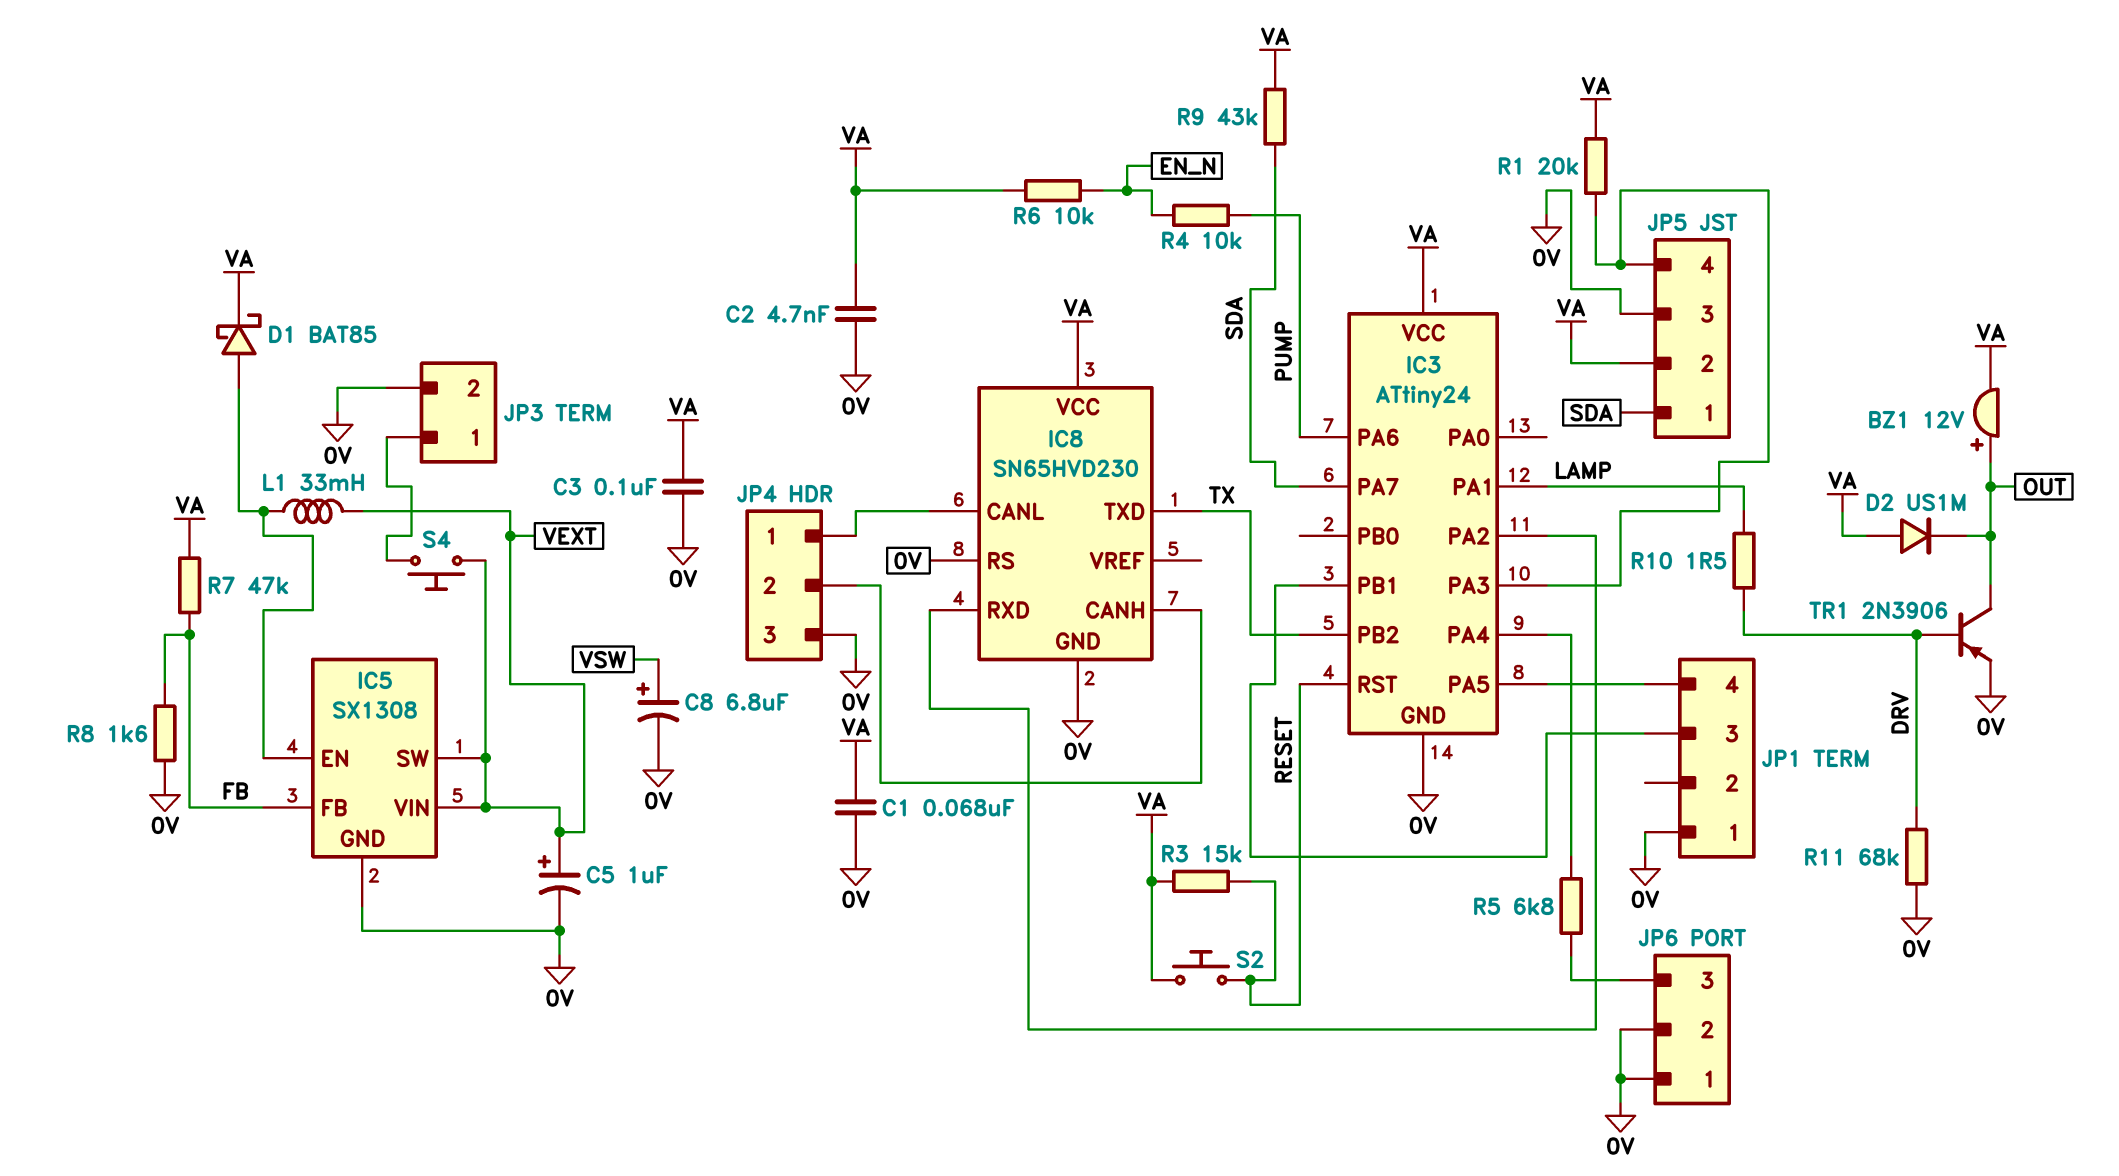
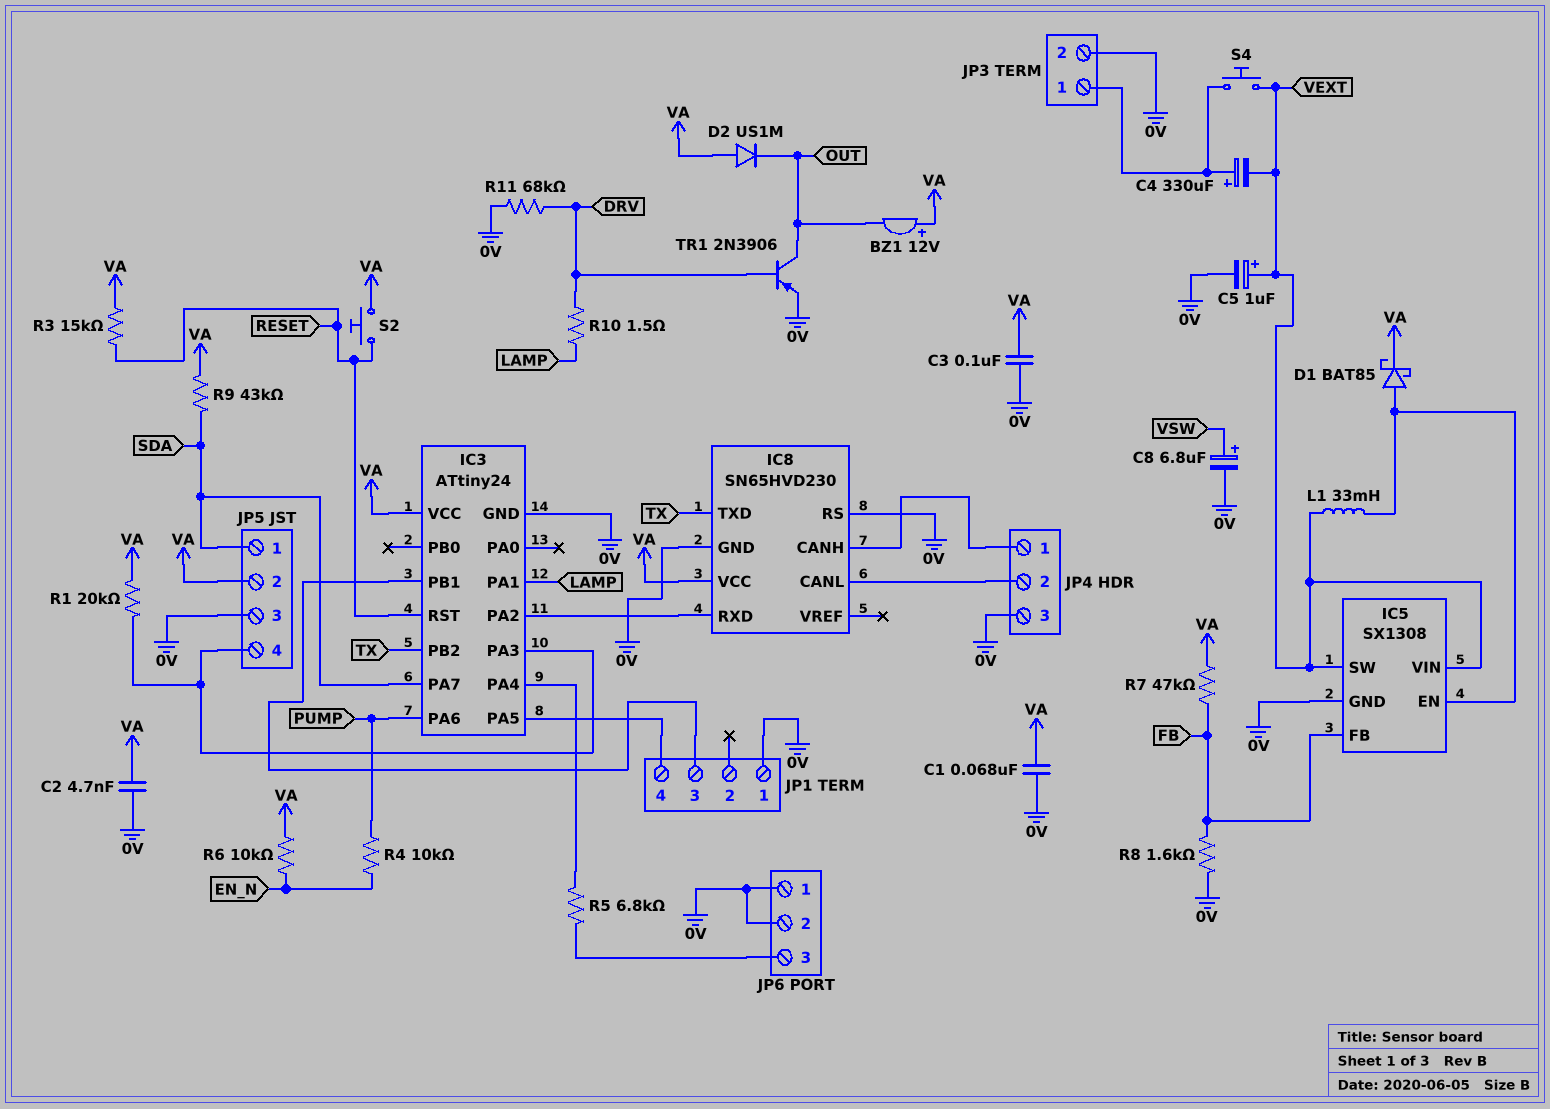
BZ1: buzzer 12V (plus OUT, minus VA) -> buzzer 12V (plus VA, minus OUT)
C4: none -> 330uF (plus JP3/1, minus VEXT)
JP4 pin 1: IC8/CANL -> IC8/CANH
JP4 pin 2: IC8/CANH -> IC8/CANL

